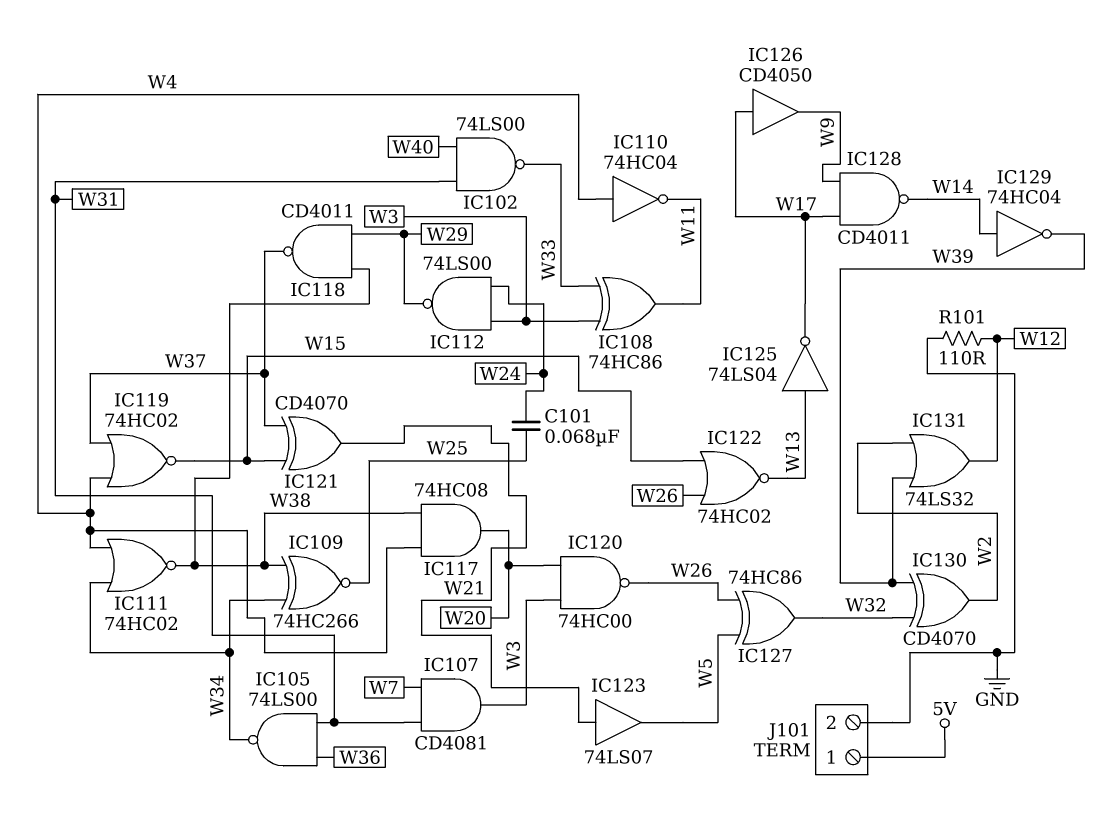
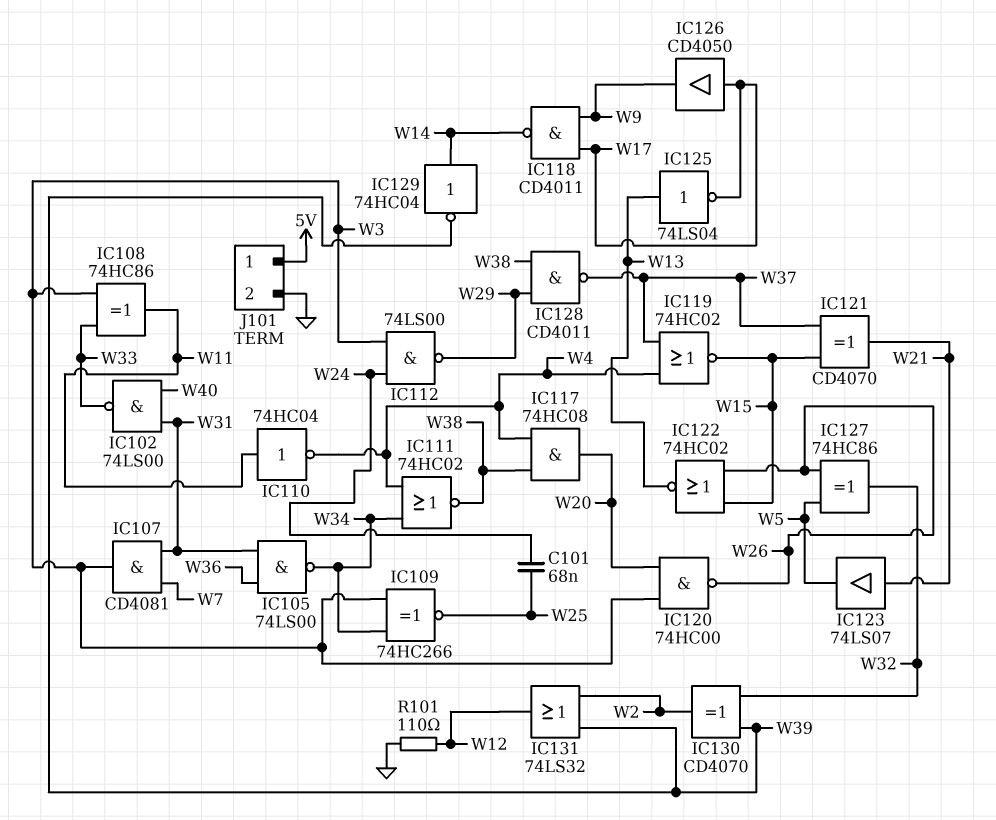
IC109: XNOR 74HC266 (in W34, in W38, out W25) -> XNOR 74HC266 (in W3, in W34, out W25)
IC110: NOT 74HC04 (in W4, out W11) -> NOT 74HC04 (in W11, out W4)
IC118: NAND CD4011 (in W29, in W38, out W37) -> NAND CD4011 (in W9, in W17, out W14)
IC128: NAND CD4011 (in W9, in W17, out W14) -> NAND CD4011 (in W29, in W38, out W37)

